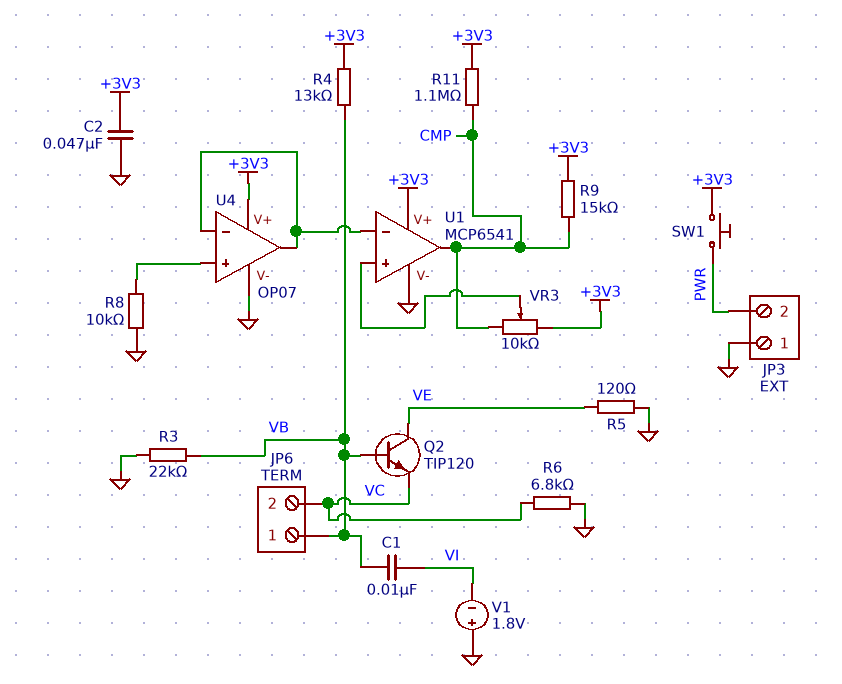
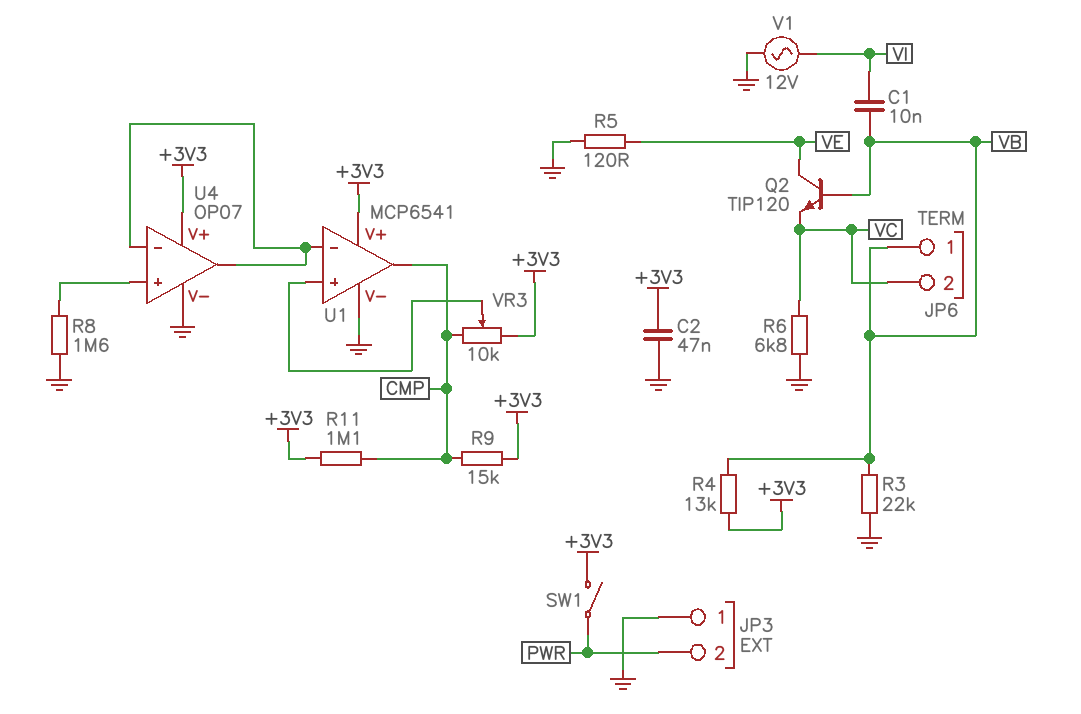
R8: 10k (GND, U4/in+) -> 1.6M (GND, U4/in+)
SW1: button (+3V3, PWR) -> switch (+3V3, PWR)
V1: 1.8V (plus GND, minus VI) -> AC 12V (GND, VI)

